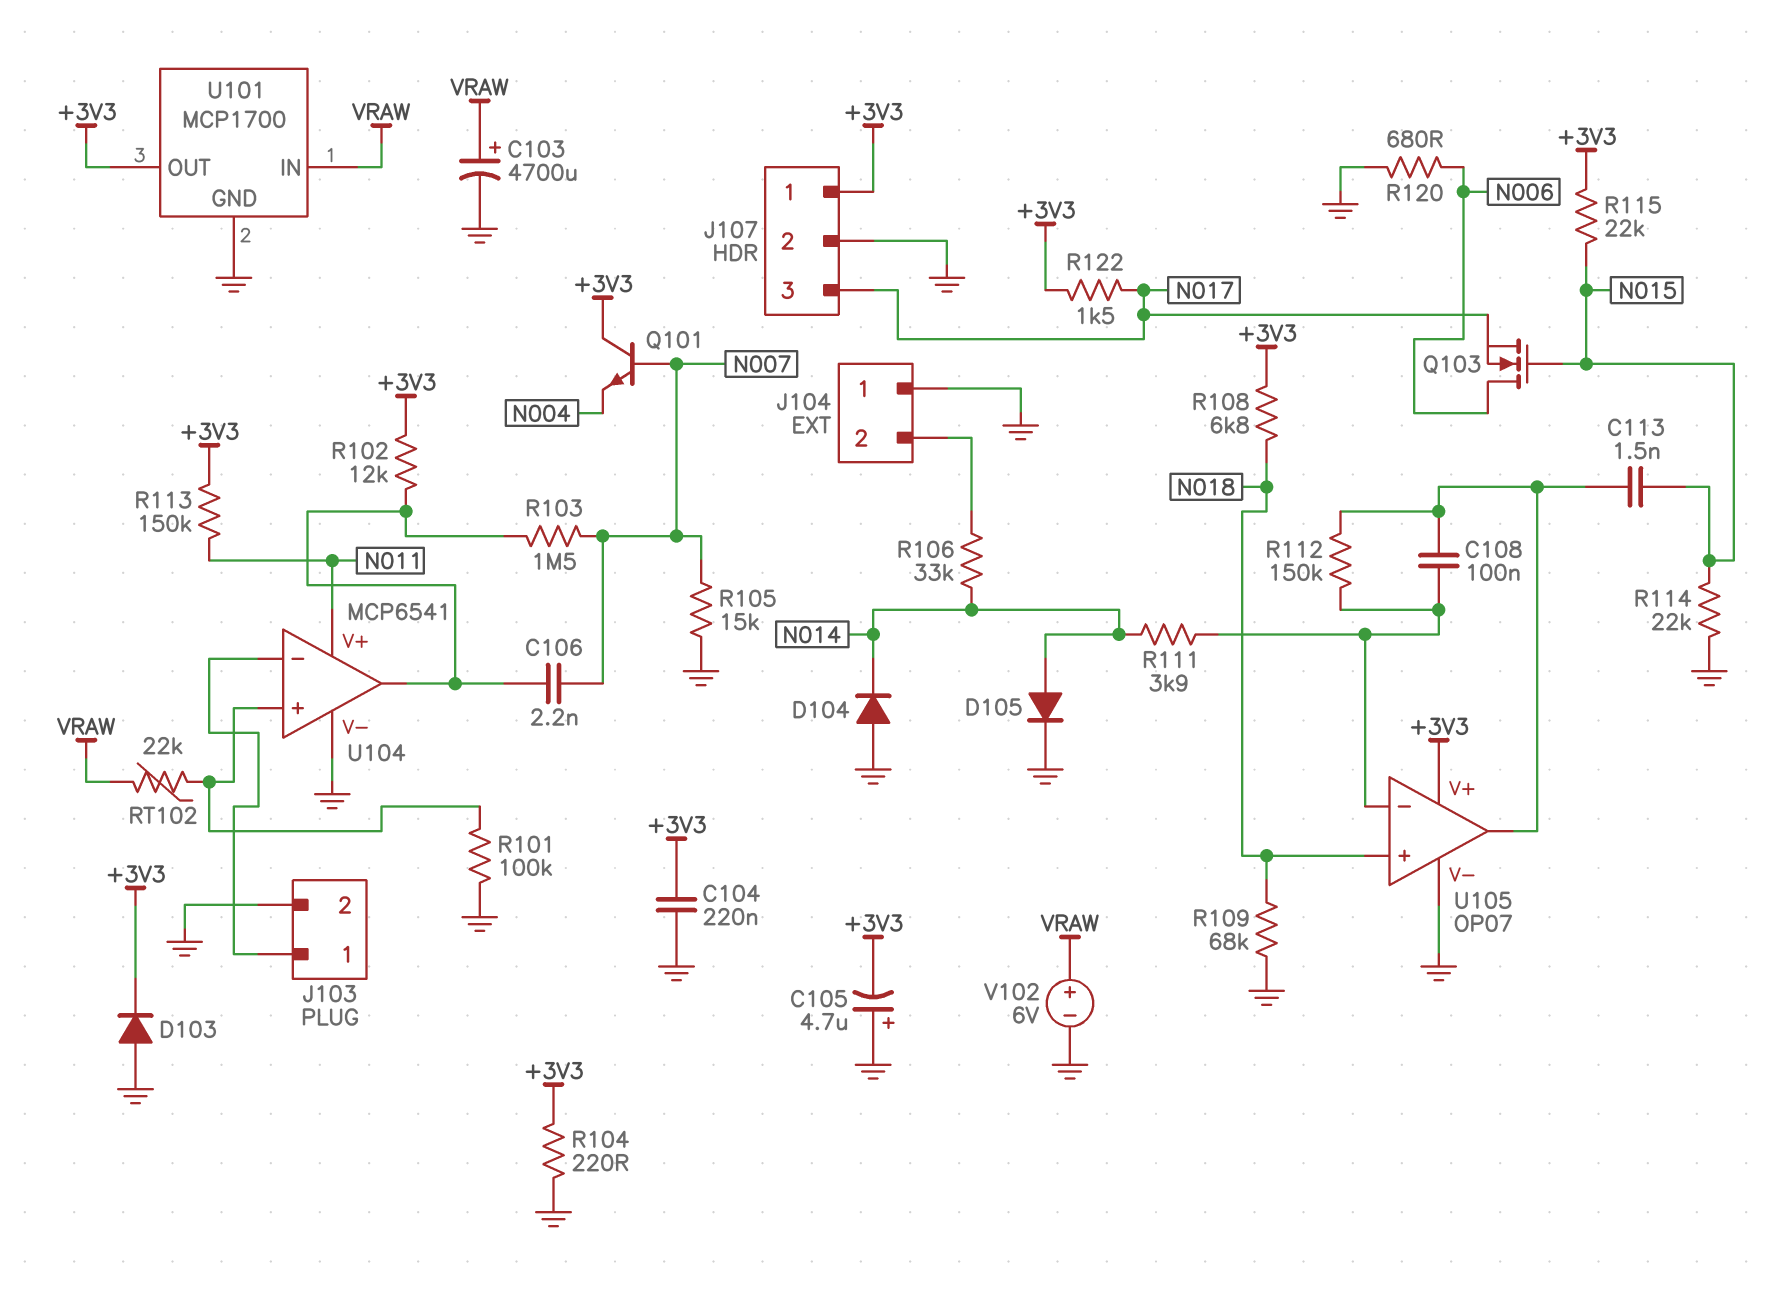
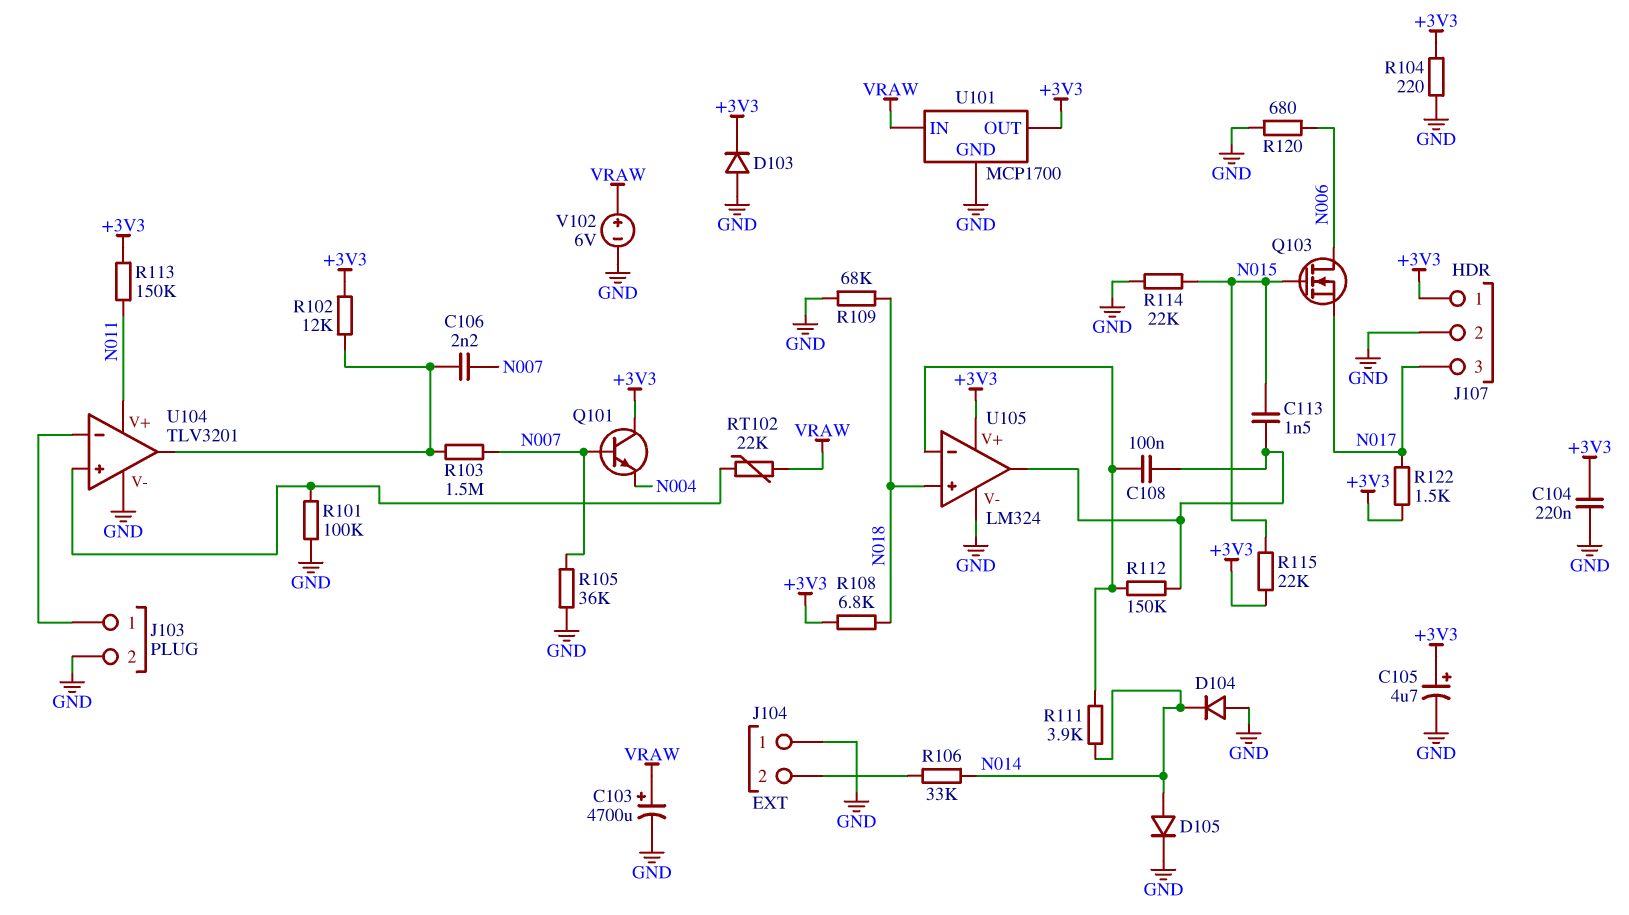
C105: 4.7uF (plus GND, minus +3V3) -> 4.7uF (plus +3V3, minus GND)
R105: 15k (GND, N007) -> 36k (GND, N007)
U104: MCP6541 -> TLV3201
U105: OP07 -> LM324

